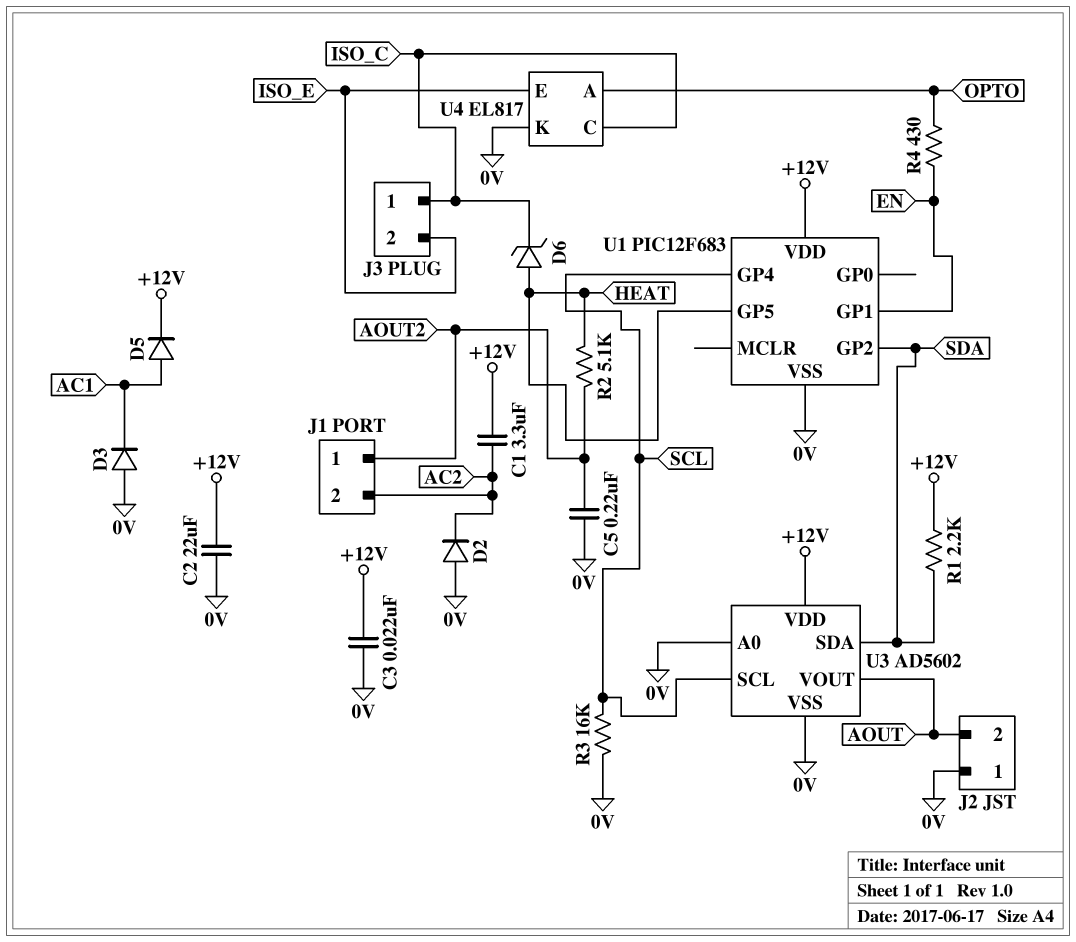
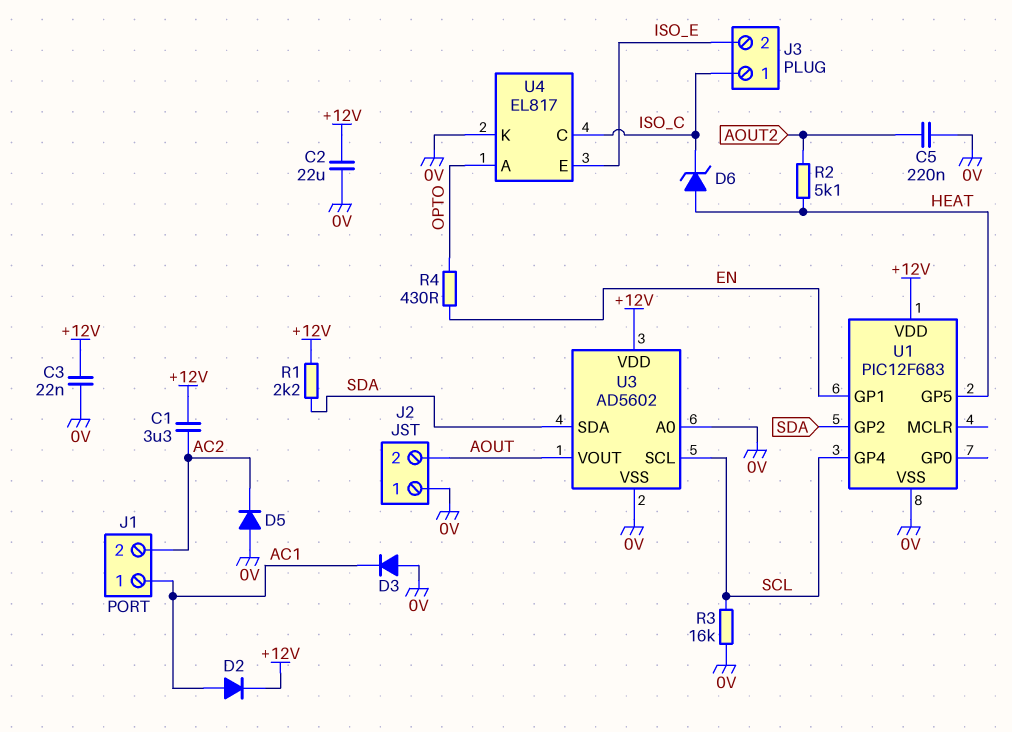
D2: diode (A 0V, K AC2) -> diode (A AC1, K +12V)
D5: diode (A AC1, K +12V) -> diode (A 0V, K AC2)
J1 pin 1: AOUT2 -> AC1

